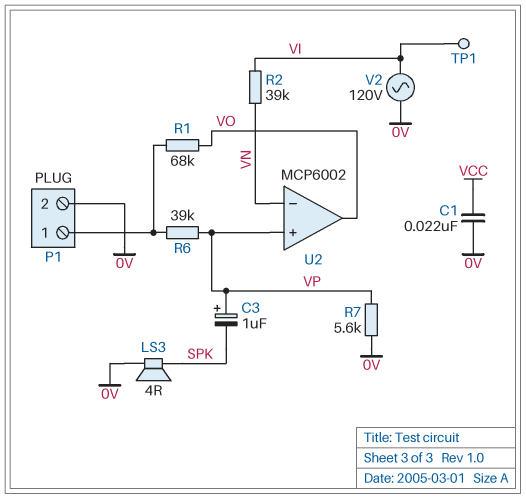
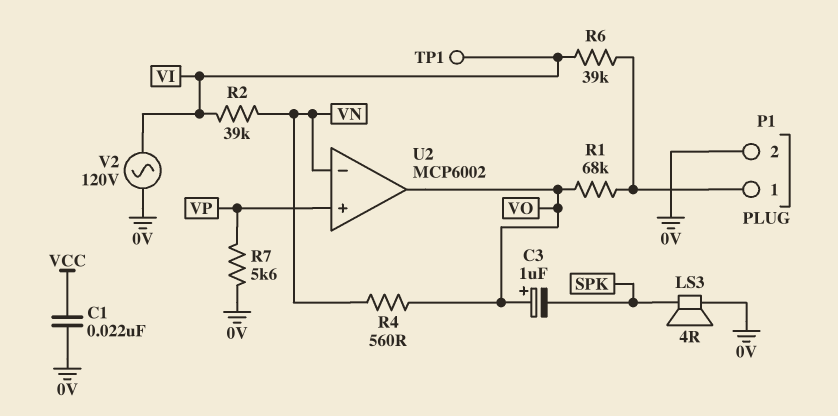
C3: 1uF (plus VP, minus SPK) -> 1uF (plus VO, minus SPK)
R4: none -> 560 (VN, VO)
R6: 39k (P1/1, VP) -> 39k (P1/1, VI)

